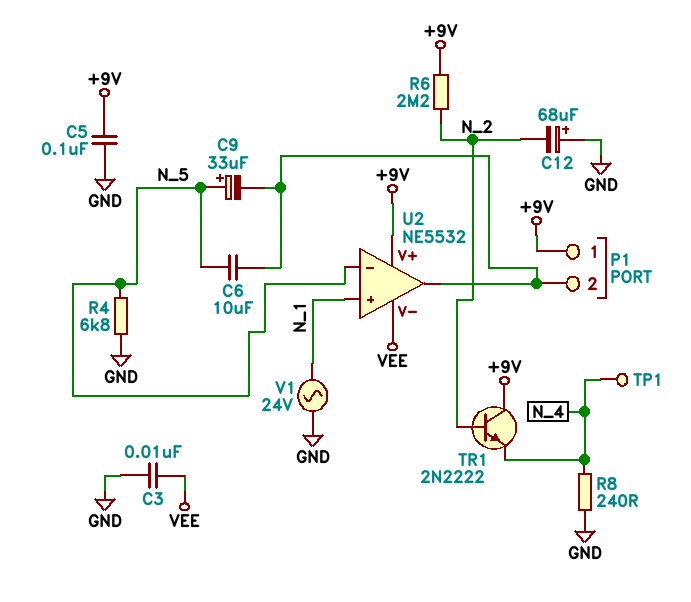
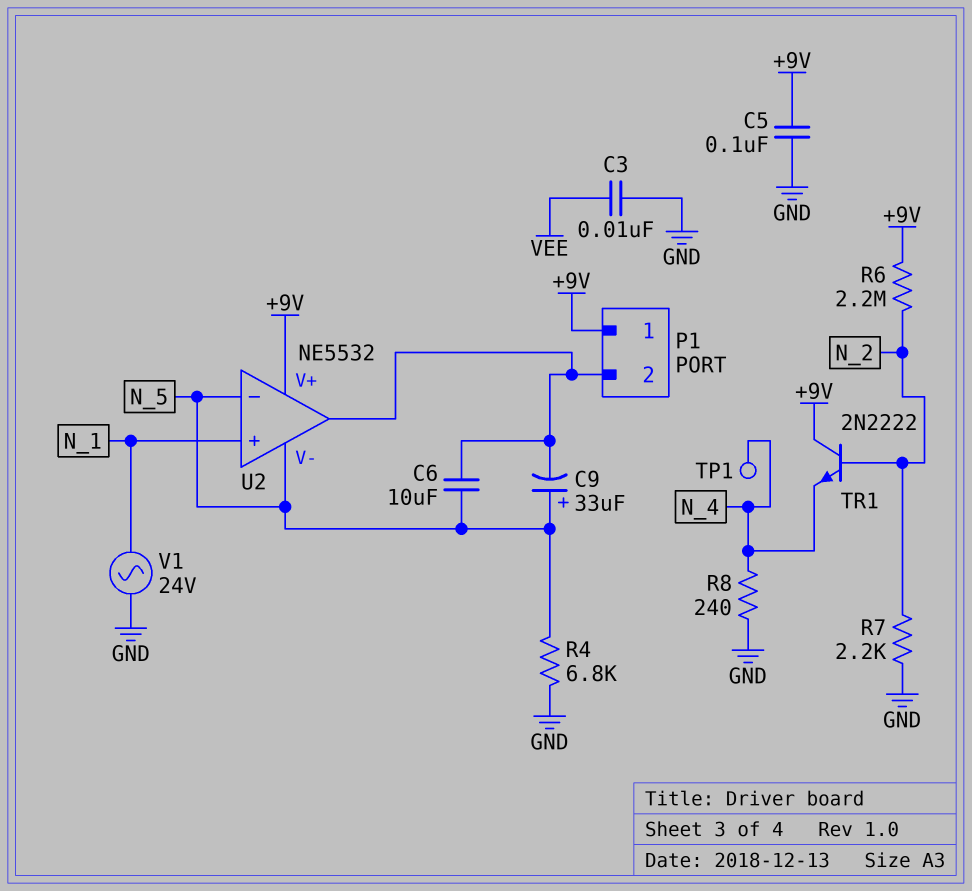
C12: 68uF (plus GND, minus N_2) -> none
R7: none -> 2.2k (GND, N_2)
U2 pin V-: VEE -> N_5

